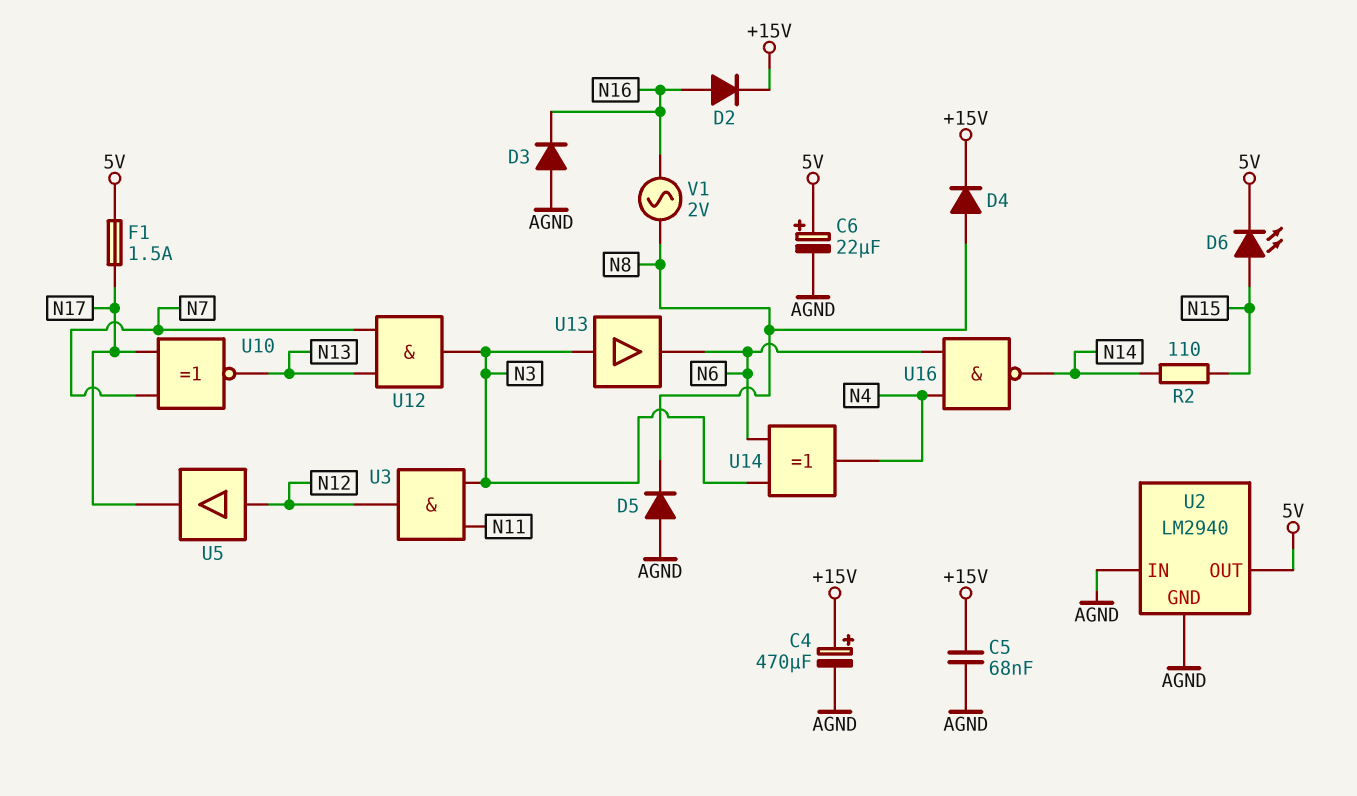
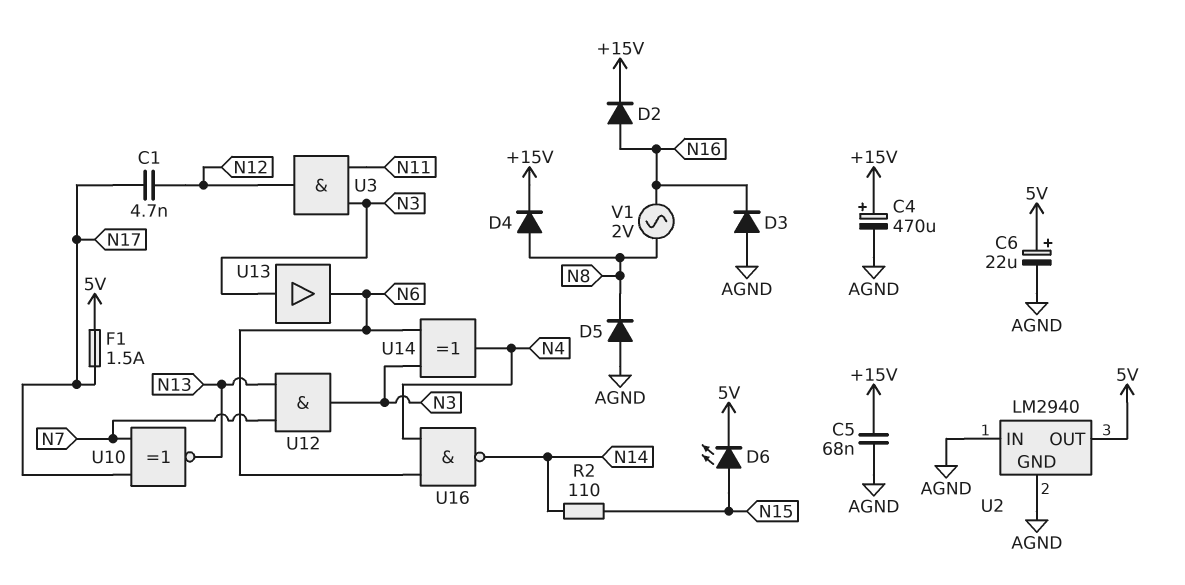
C1: none -> 4.7nF (N12, N17)
U5: buffer (in N12, out N17) -> none

